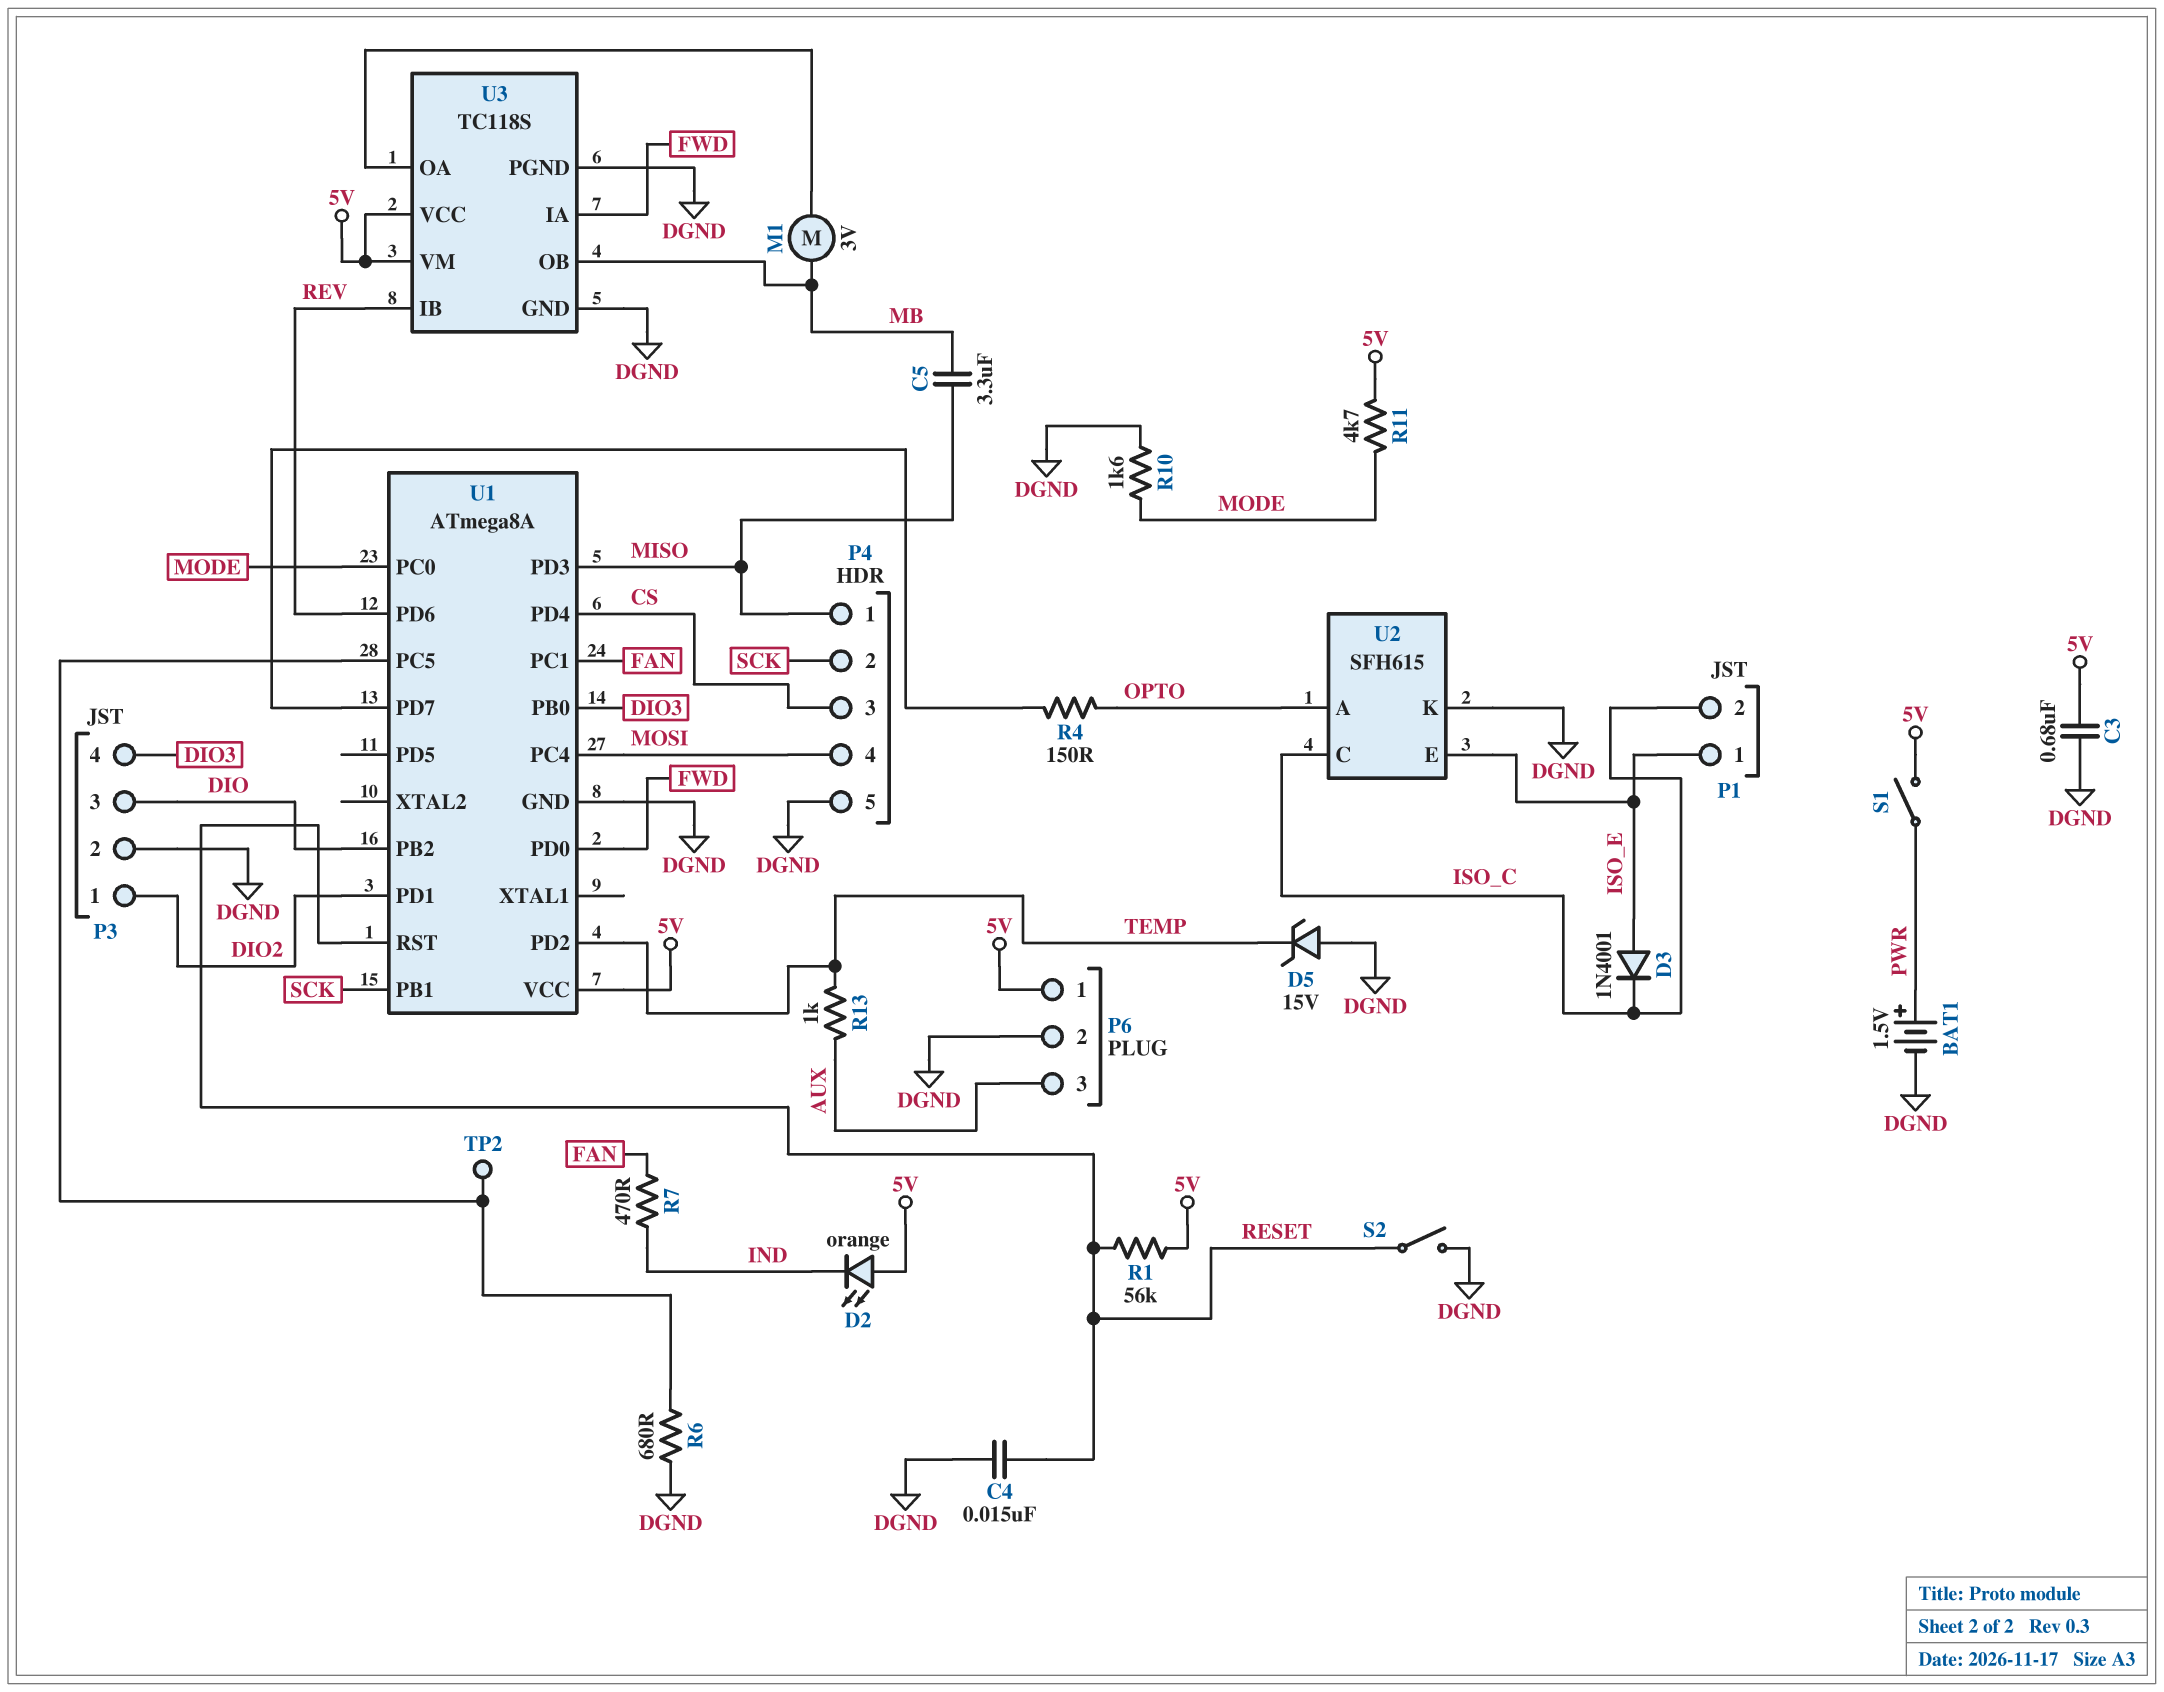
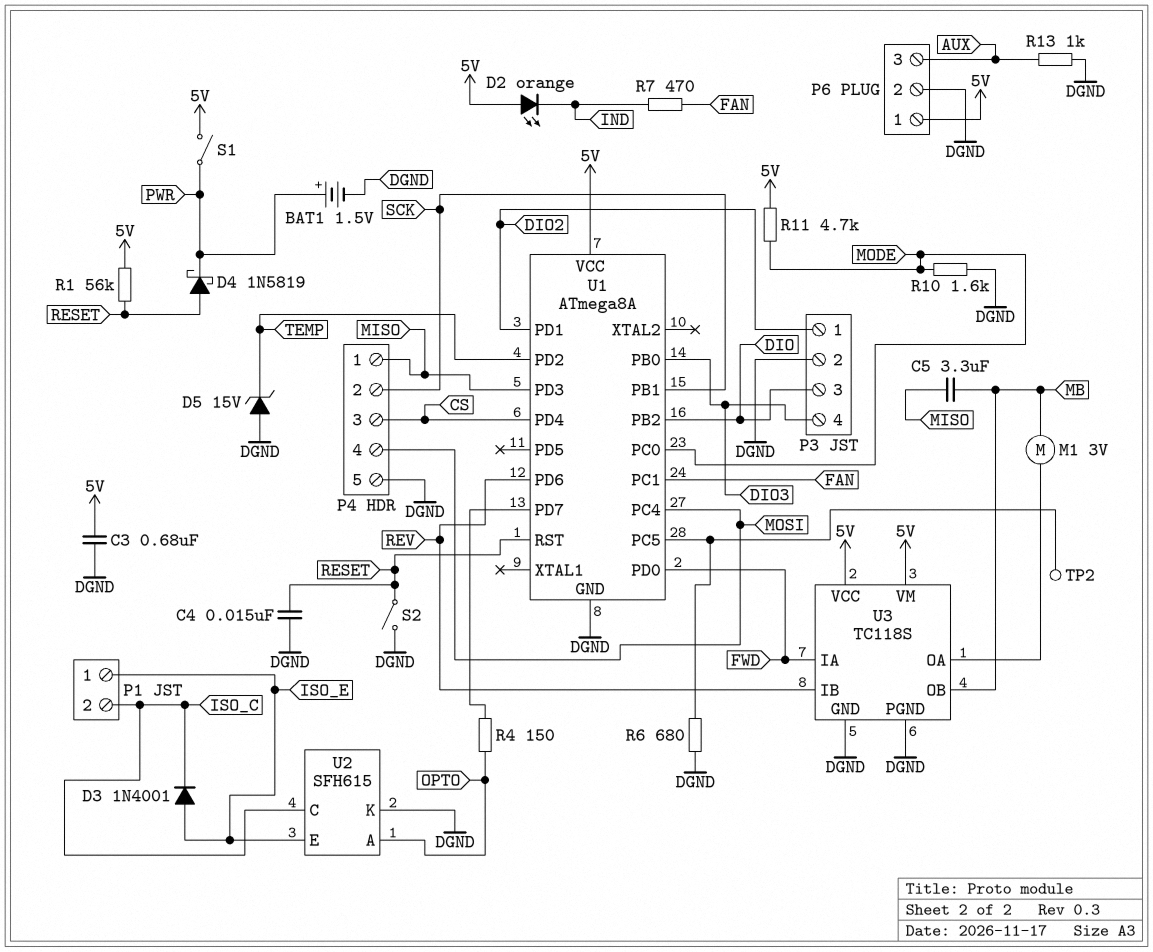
D4: none -> schottky 1N5819 (A RESET, K PWR)
R13: 1k (AUX, TEMP) -> 1k (AUX, DGND)

